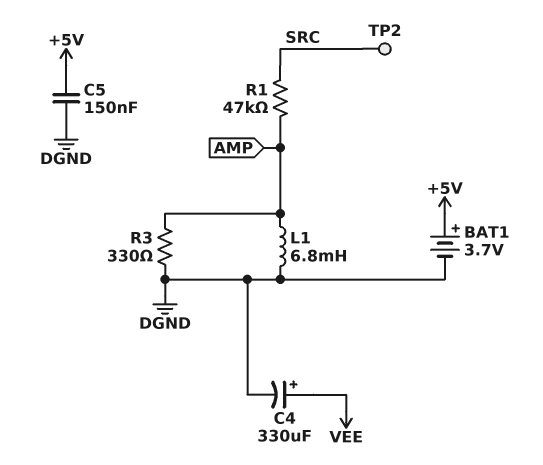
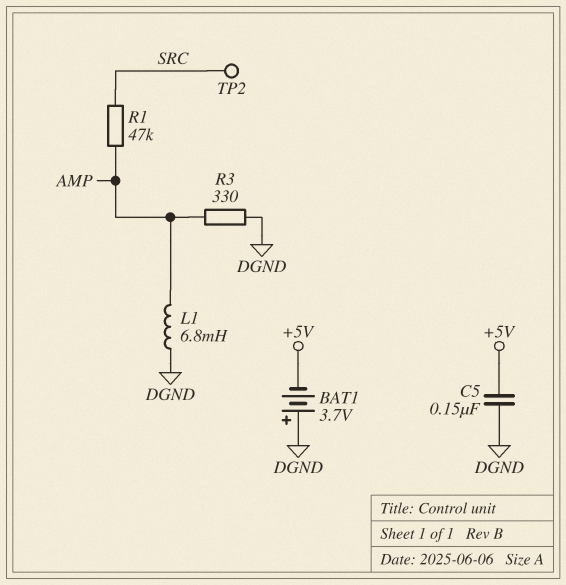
BAT1: 3.7V (plus +5V, minus DGND) -> 3.7V (plus DGND, minus +5V)
C4: 330uF (plus VEE, minus DGND) -> none

